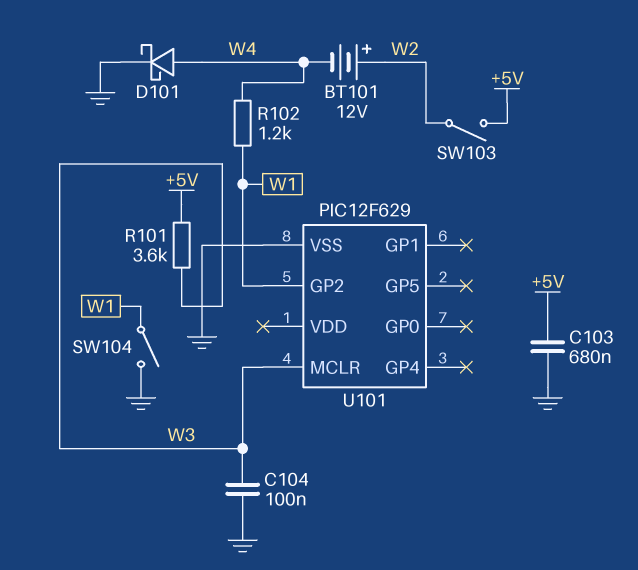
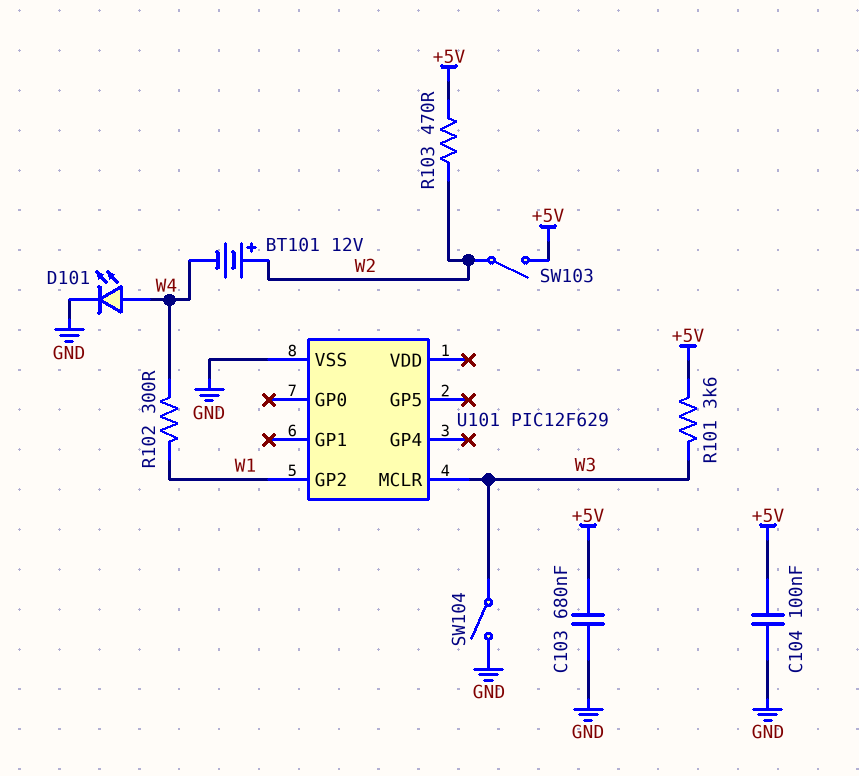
C104: 100nF (GND, W3) -> 100nF (+5V, GND)
D101: schottky (A W4, K GND) -> LED (A W4, K GND)
R102: 1.2k (W1, W4) -> 300 (W1, W4)
R103: none -> 470 (+5V, W2)
SW104: switch (GND, W1) -> switch (GND, W3)

